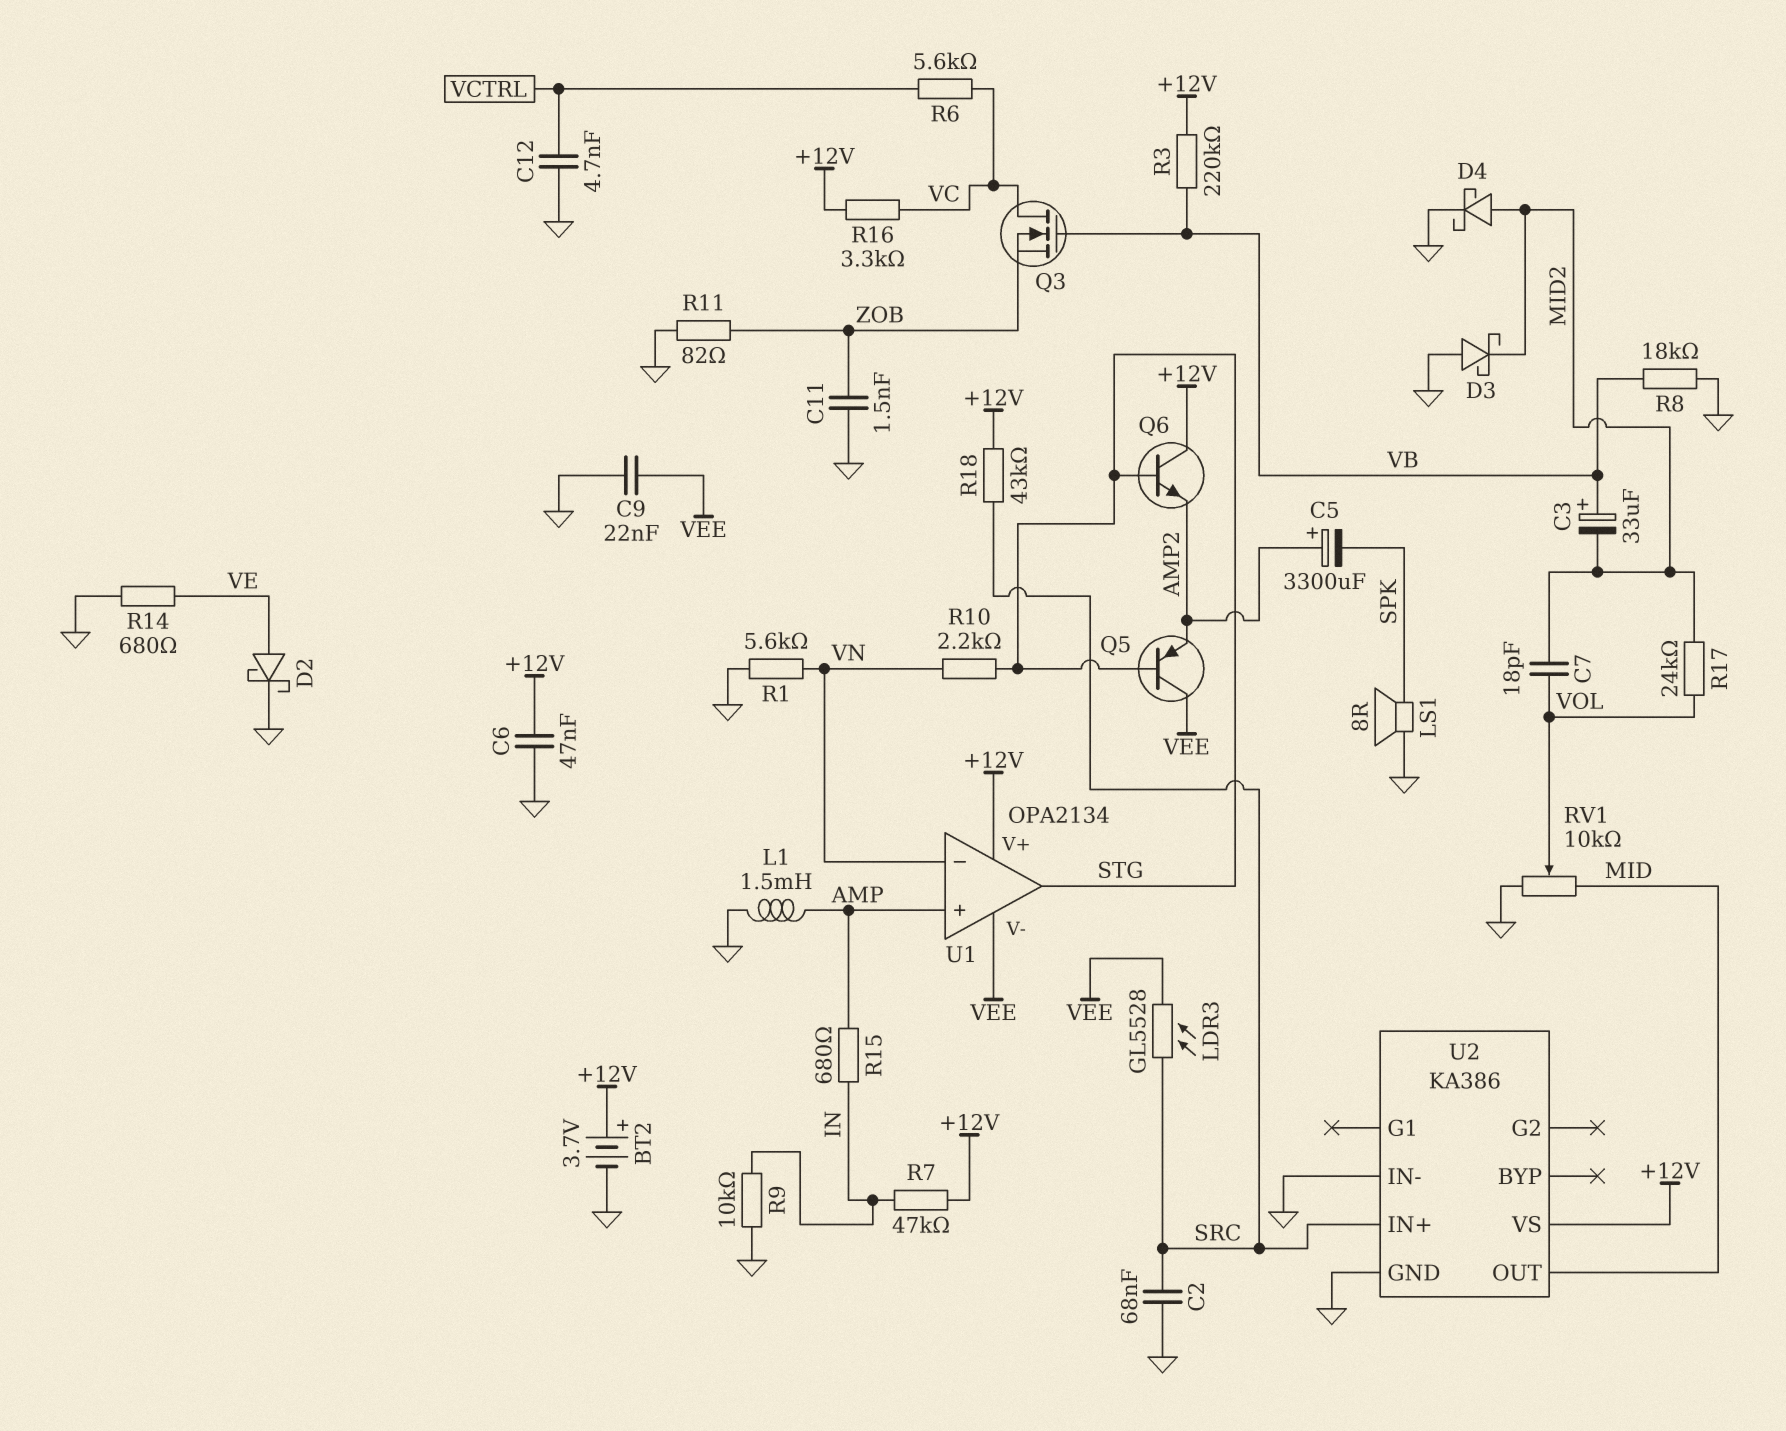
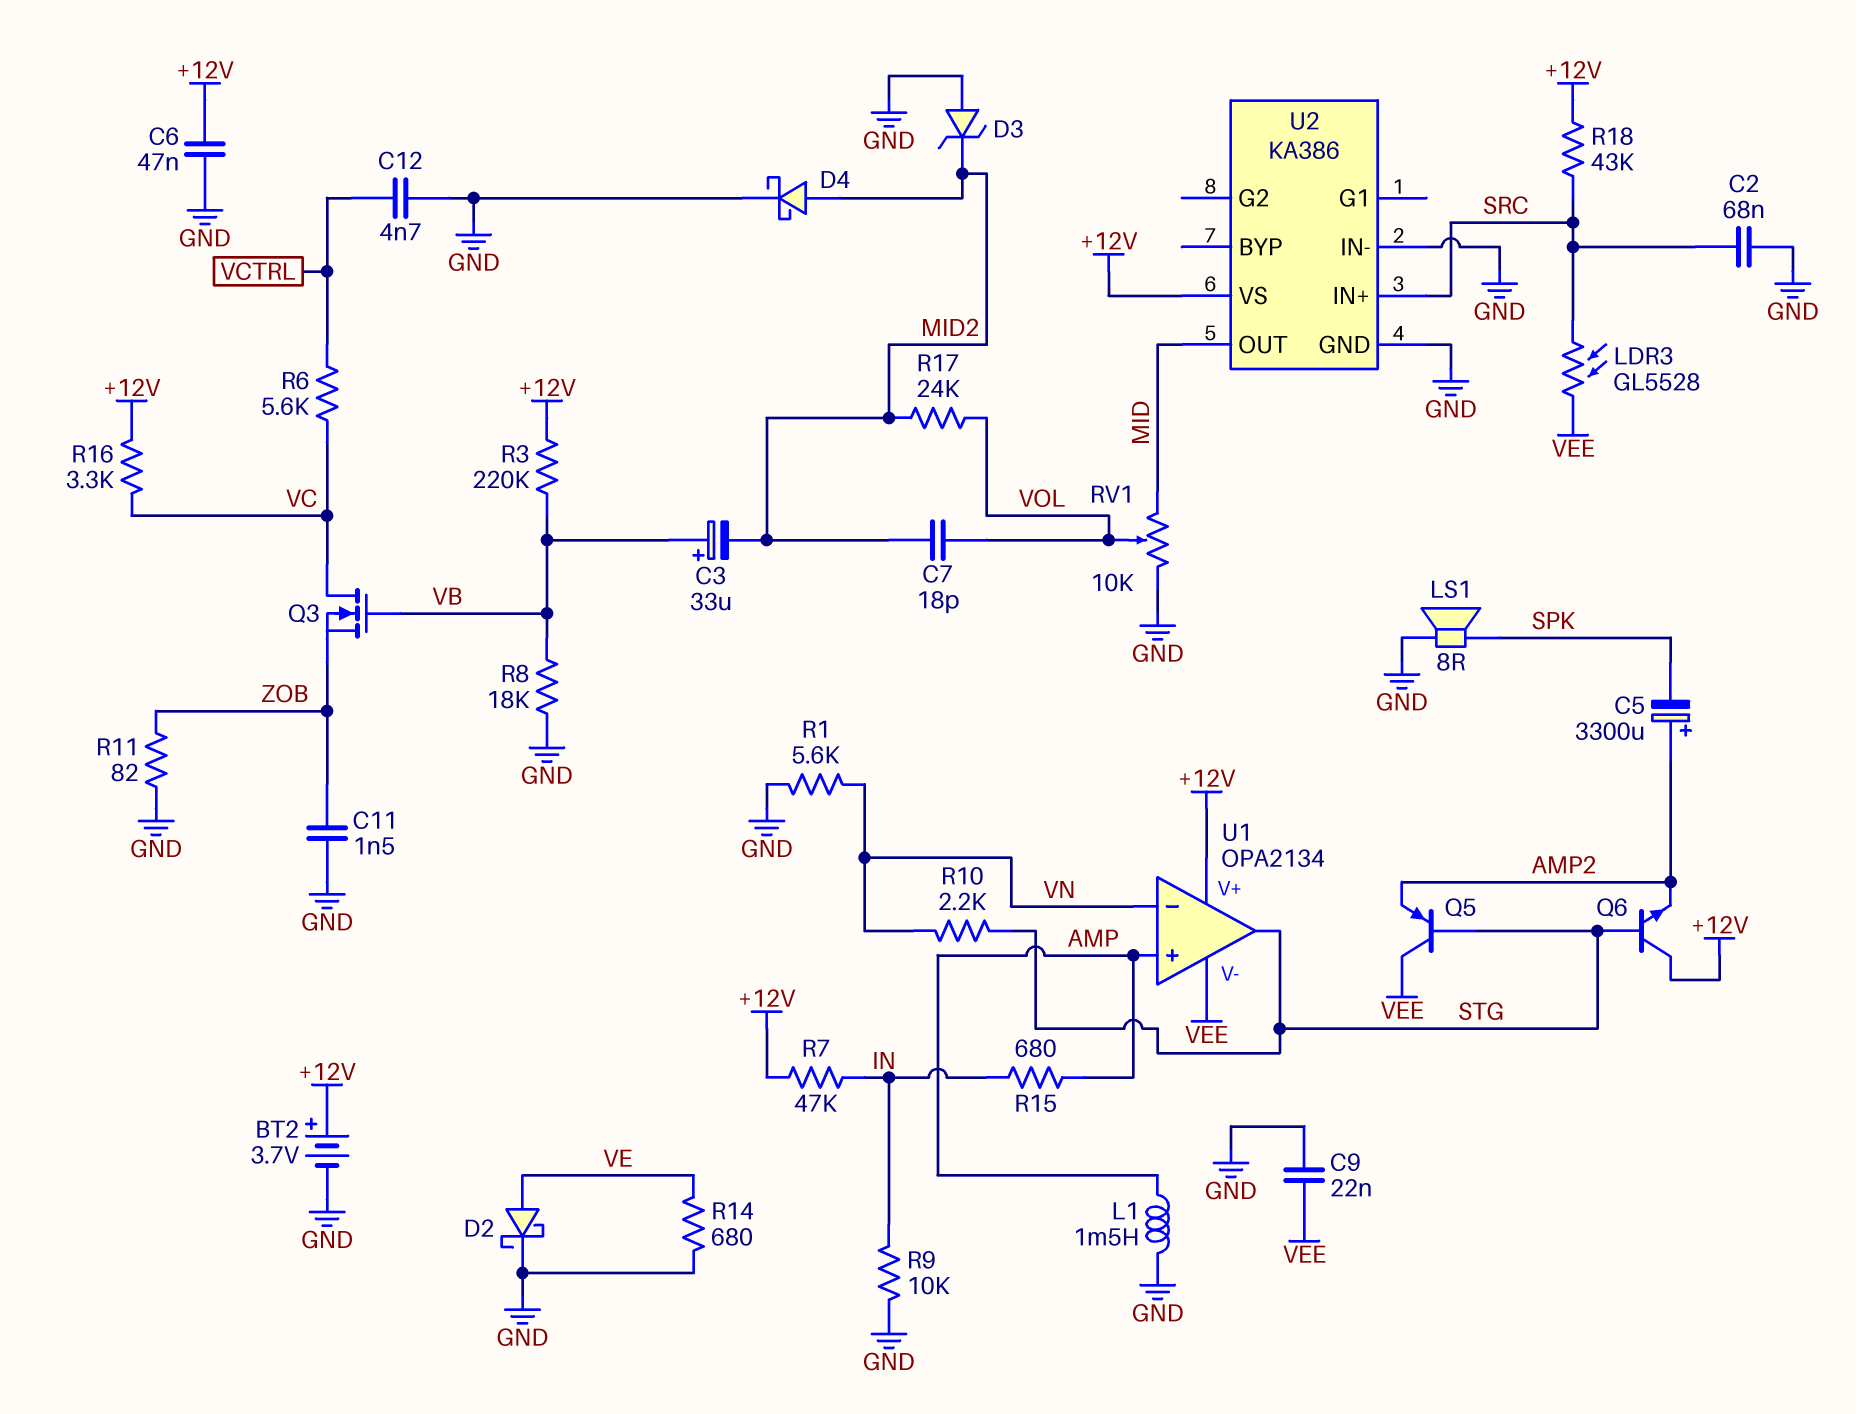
D3: schottky (A GND, K MID2) -> zener (A GND, K MID2)

